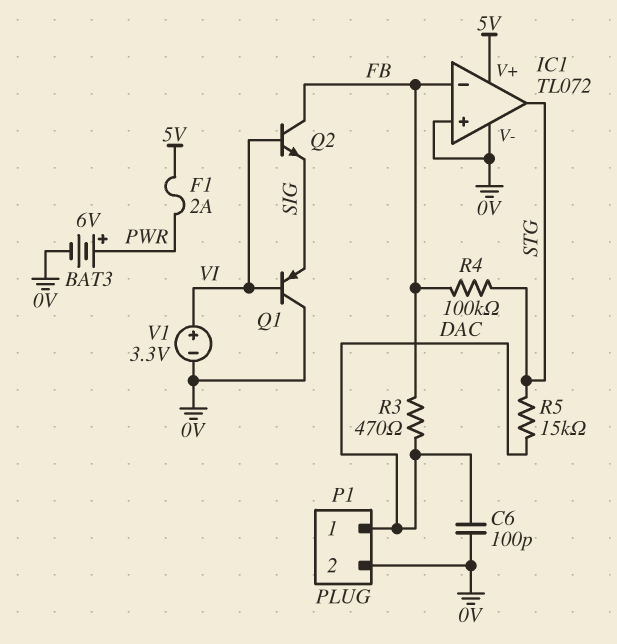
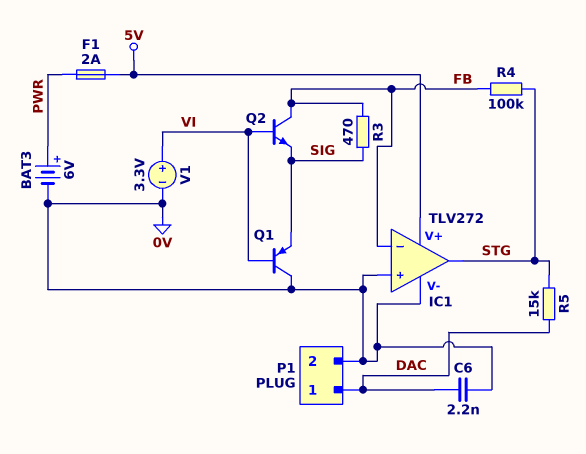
C6: 100pF (0V, DAC) -> 2.2nF (0V, DAC)
IC1: TL072 -> TLV272
R3: 470 (DAC, FB) -> 470 (FB, SIG)

